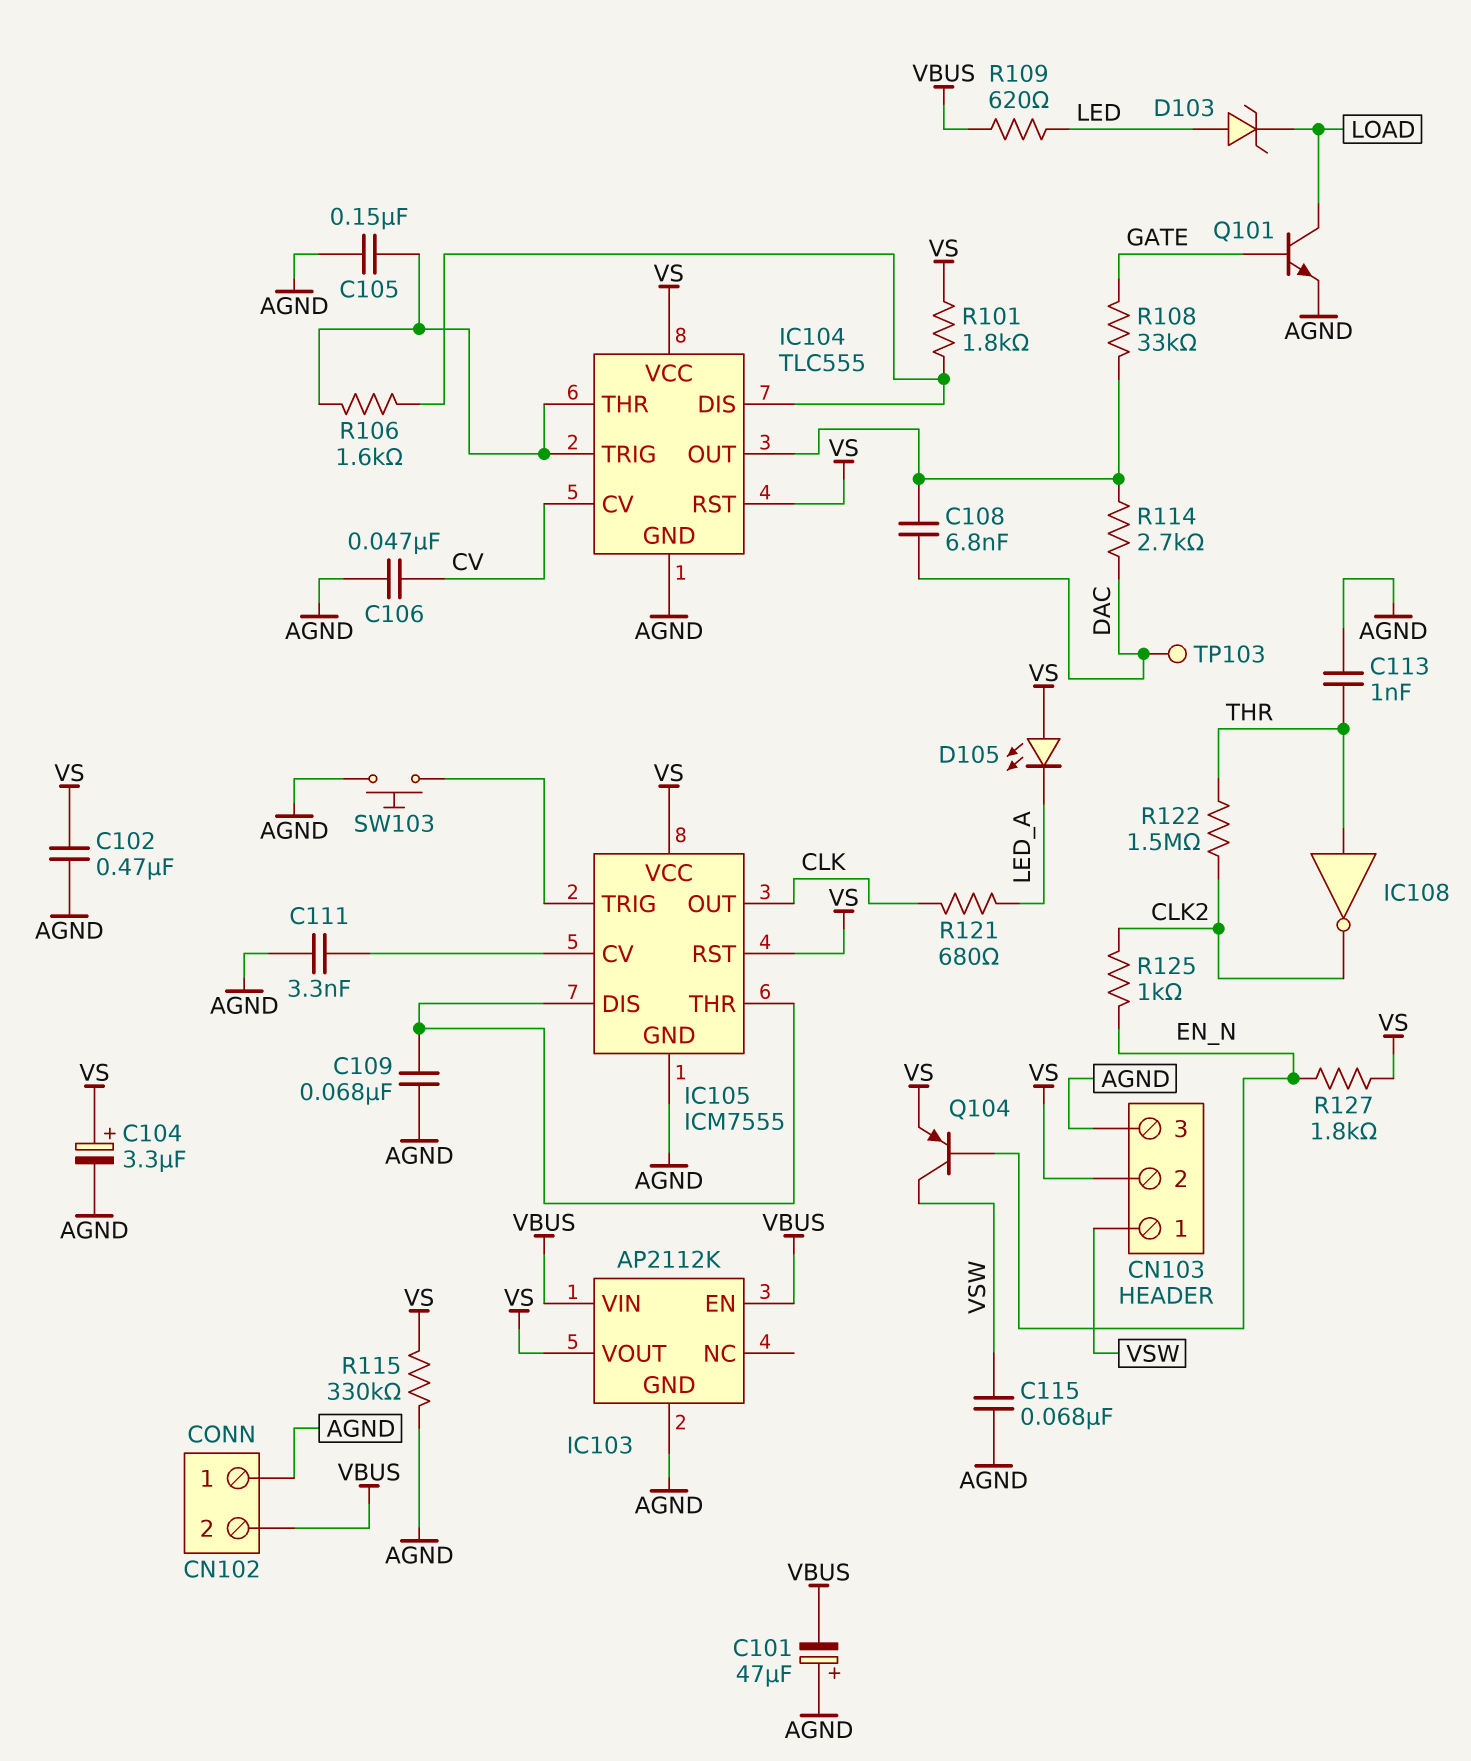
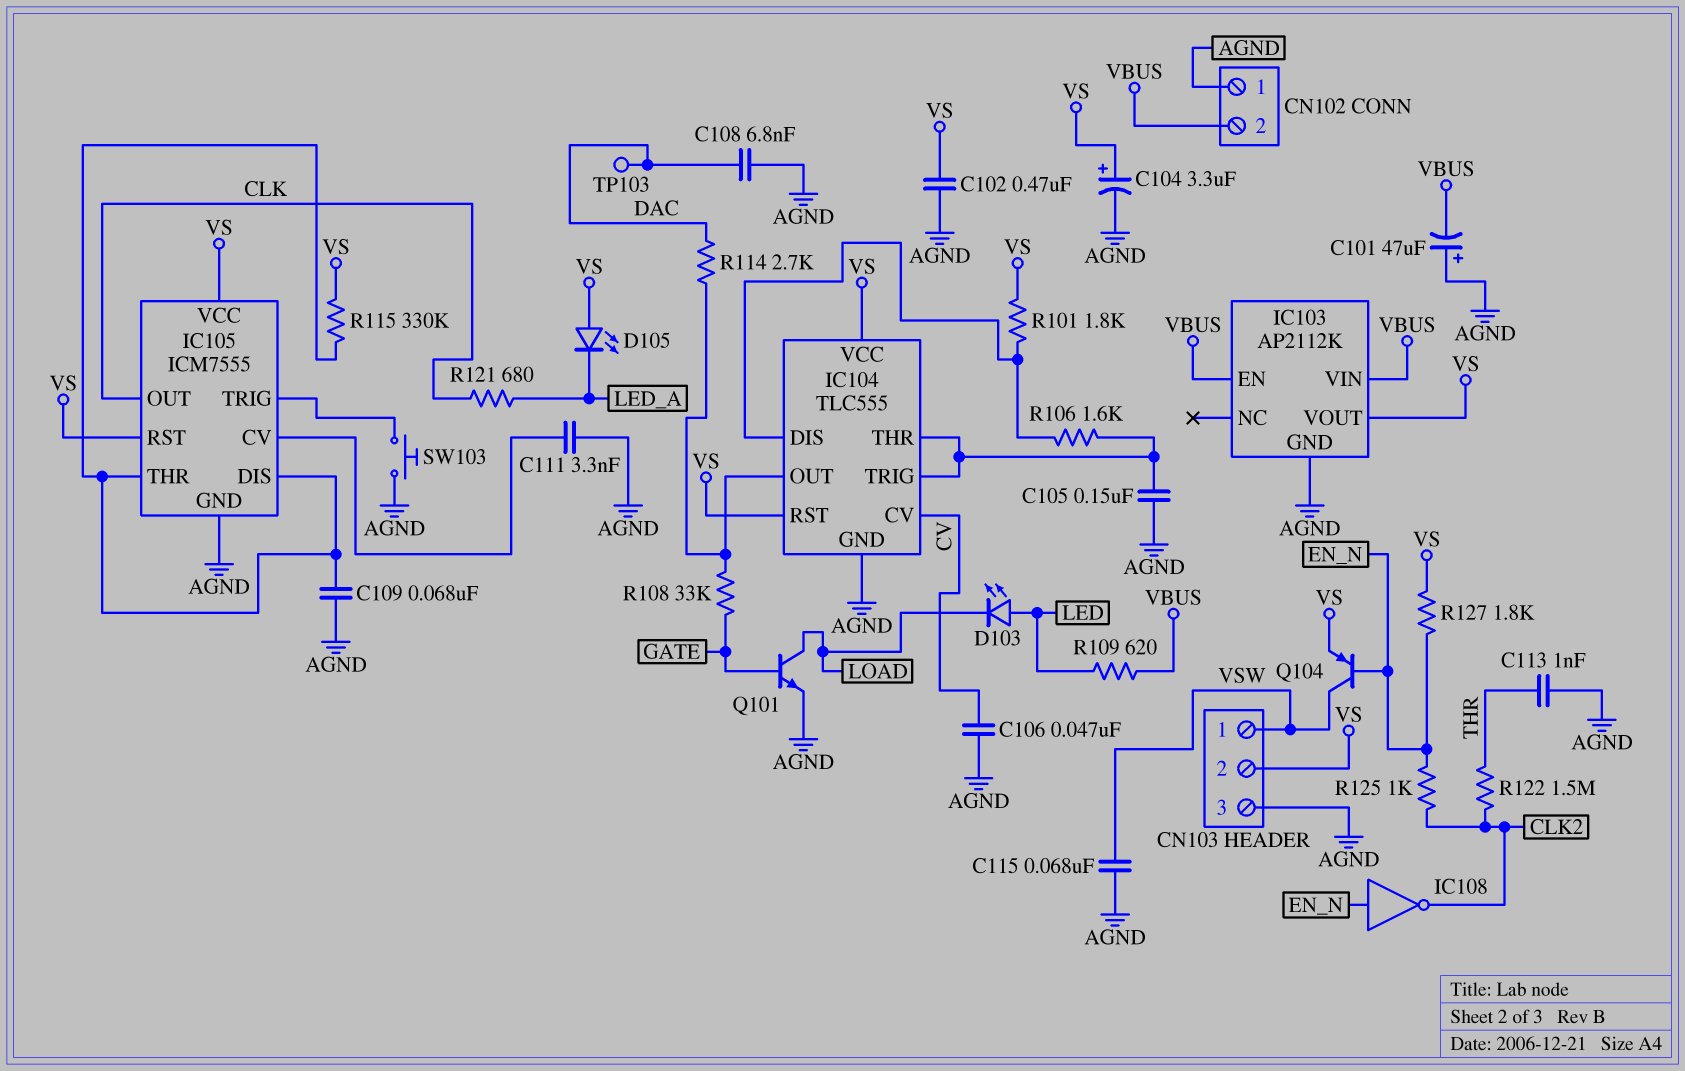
C108: 6.8nF (DAC, IC104/OUT) -> 6.8nF (AGND, DAC)
D103: zener (A LED, K LOAD) -> LED (A LED, K LOAD)
IC108: NOT (in THR, out CLK2) -> NOT (in EN_N, out CLK2)
R115: 330k (AGND, VS) -> 330k (IC105/DIS, VS)

